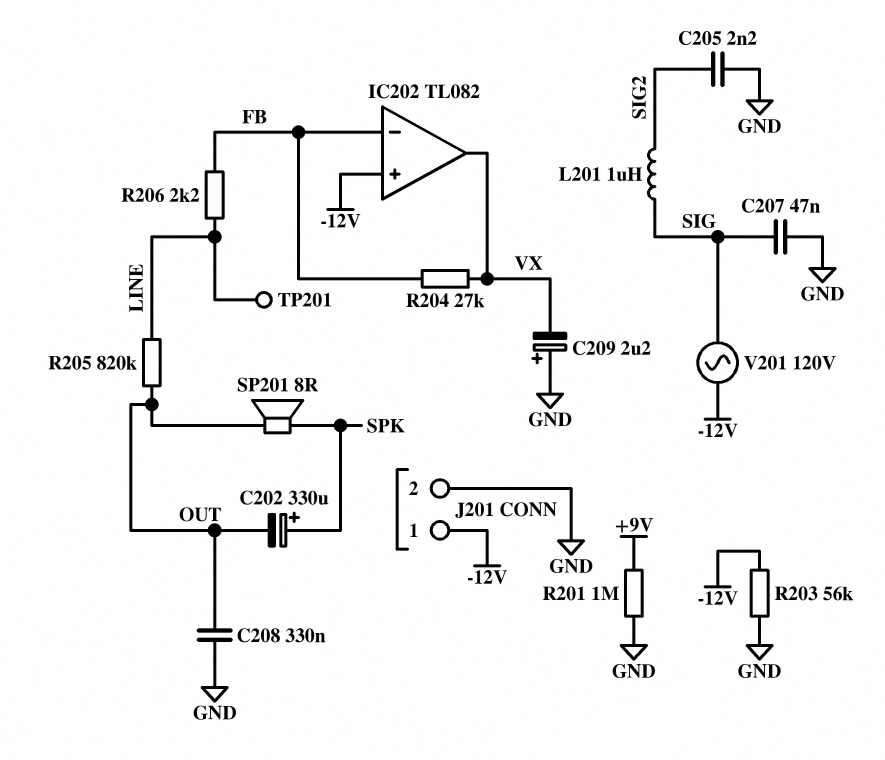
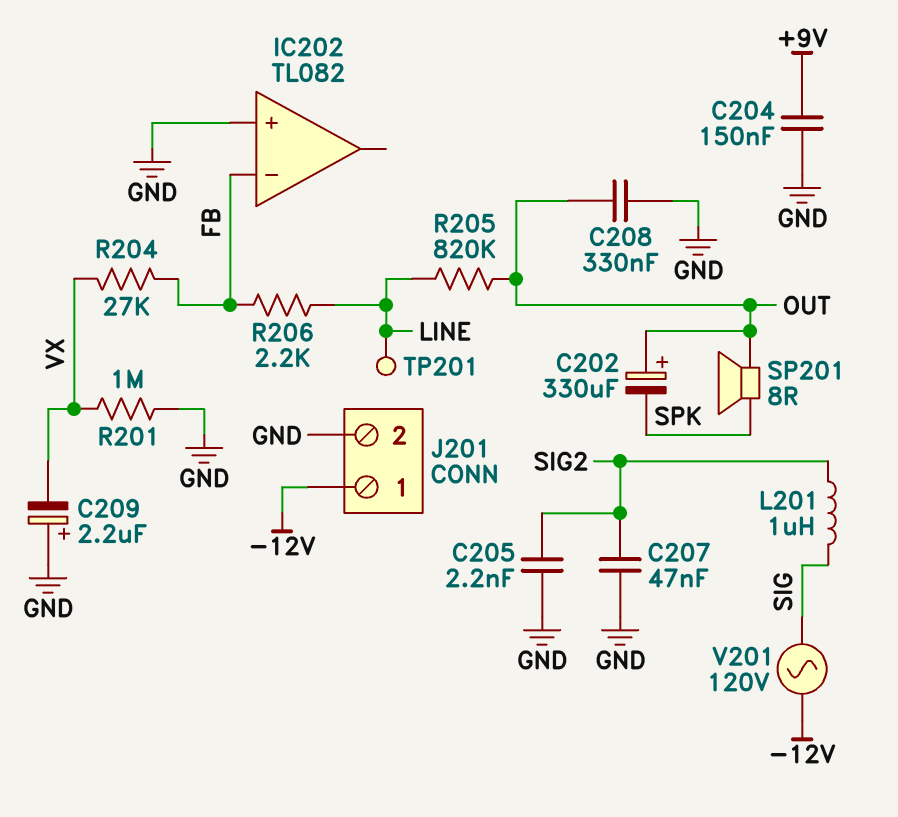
C202: 330uF (plus SPK, minus OUT) -> 330uF (plus OUT, minus SPK)
C204: none -> 150nF (+9V, GND)
C207: 47nF (GND, SIG) -> 47nF (GND, SIG2)
IC202 pin in+: -12V -> GND
IC202 pin out: VX -> none
R201: 1M (+9V, GND) -> 1M (GND, VX)
R203: 56k (-12V, GND) -> none

